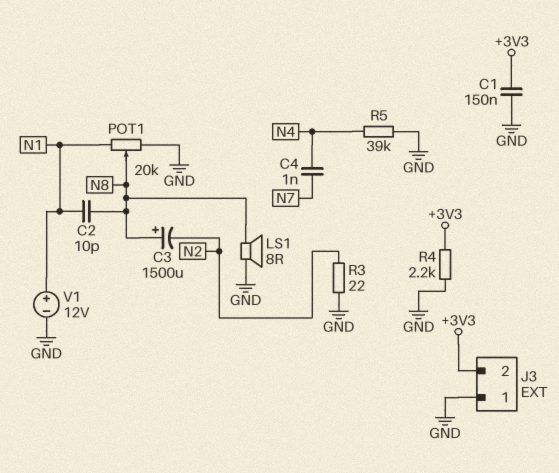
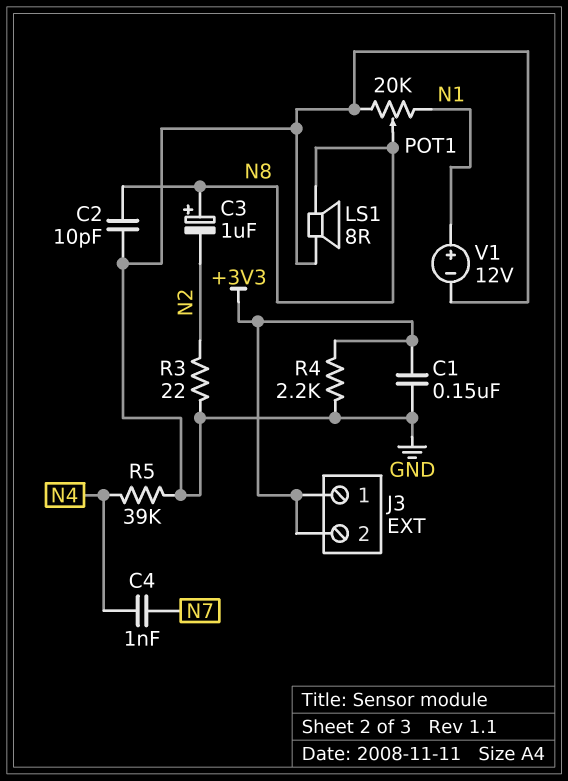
C2: 10pF (N1, N8) -> 10pF (GND, N8)
C3: 1500uF (plus N8, minus N2) -> 1uF (plus N8, minus N2)
J3 pin 1: GND -> +3V3

